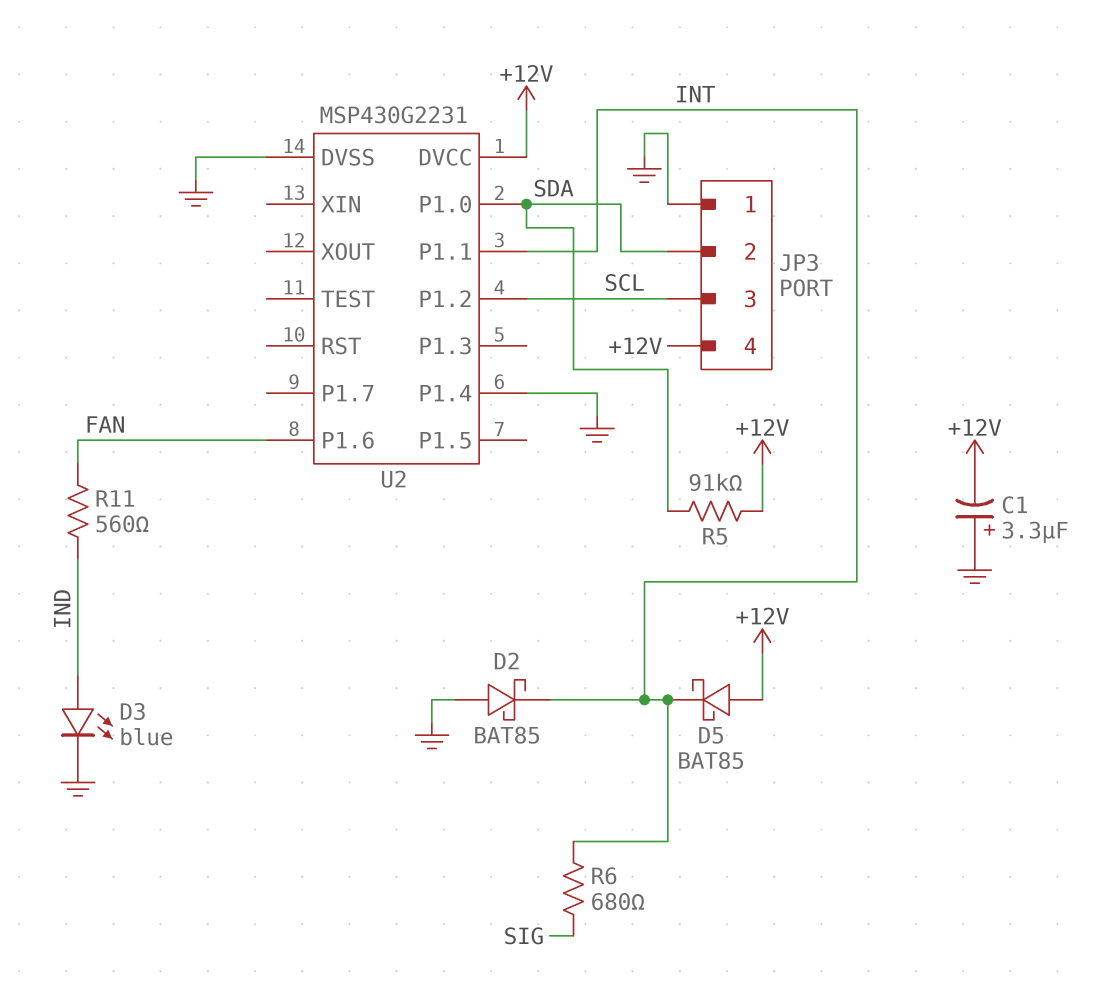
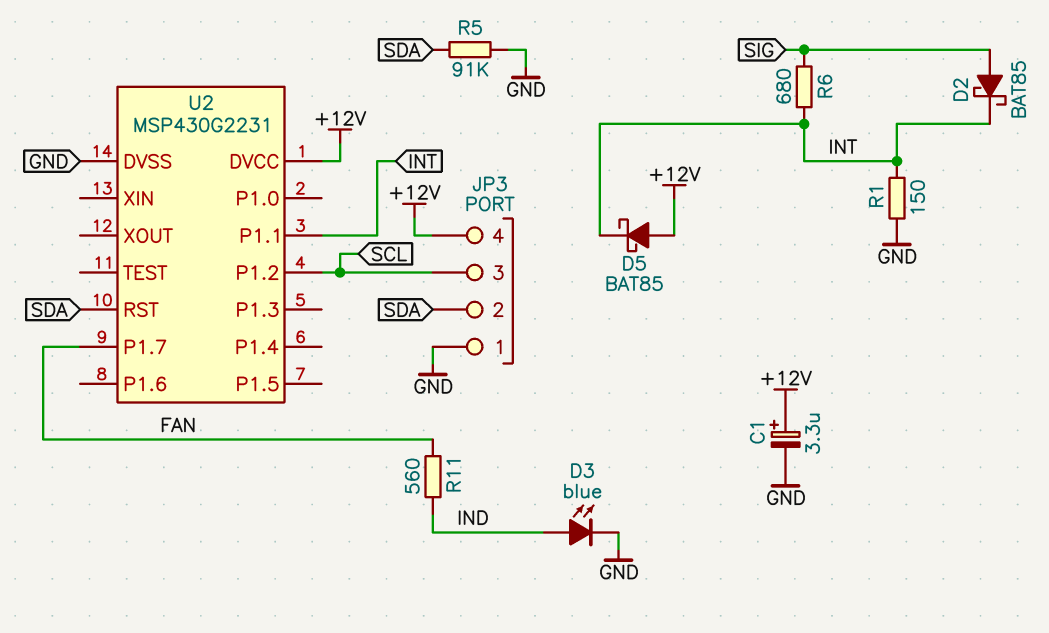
C1: 3.3uF (plus GND, minus +12V) -> 3.3uF (plus +12V, minus GND)
D2: schottky BAT85 (A GND, K INT) -> schottky BAT85 (A SIG, K INT)
R1: none -> 150 (GND, INT)
R5: 91k (+12V, SDA) -> 91k (GND, SDA)
U2 pin P1.0: SDA -> none
U2 pin P1.4: GND -> none
U2 pin P1.6: FAN -> none
U2 pin P1.7: none -> FAN
U2 pin RST: none -> SDA

